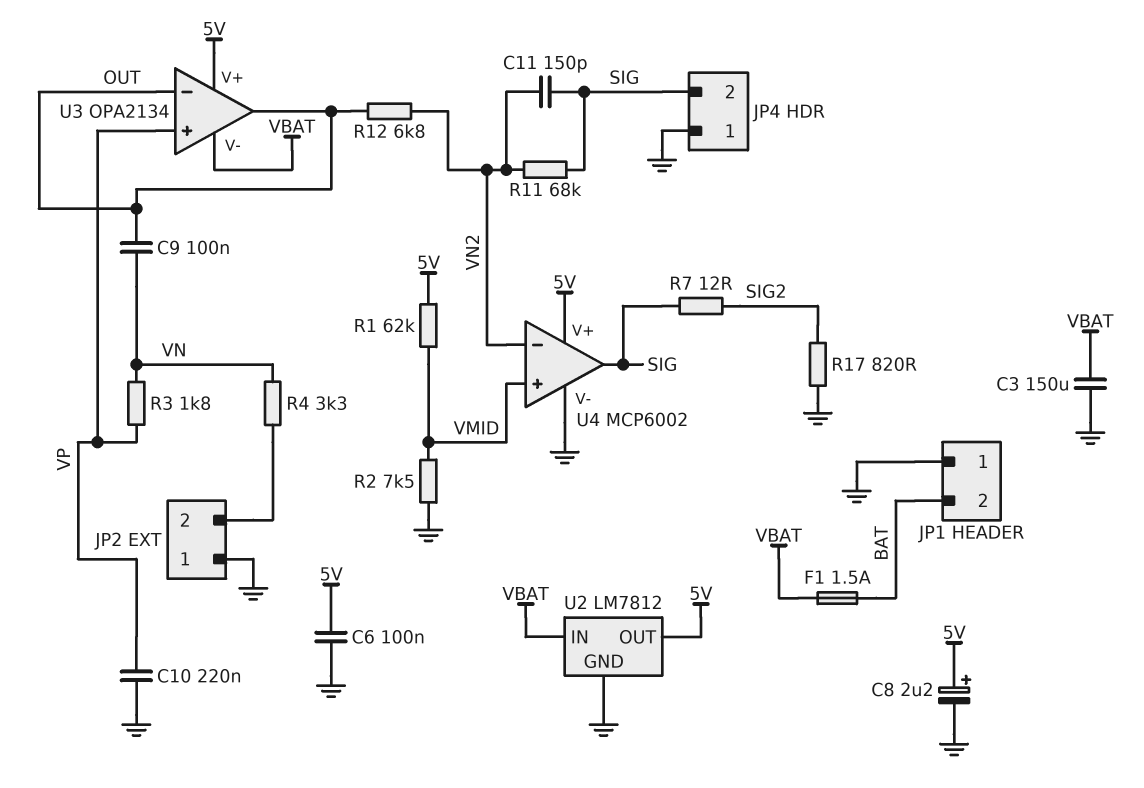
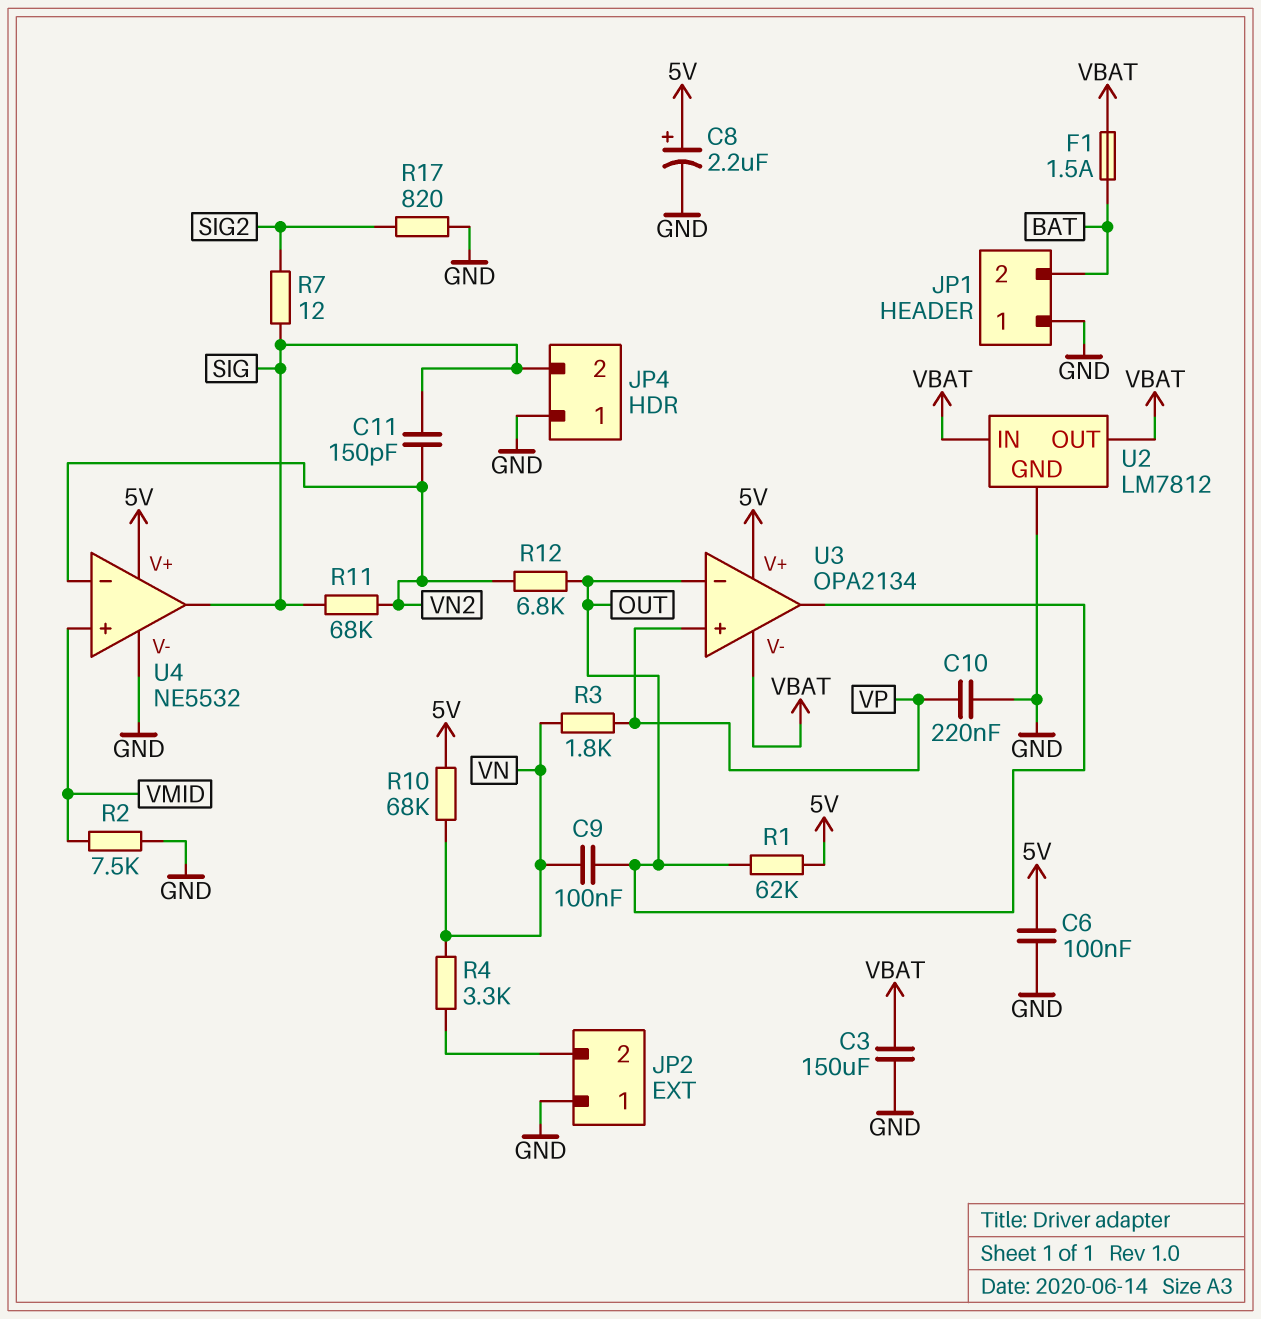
R1: 62k (5V, VMID) -> 62k (5V, OUT)
R10: none -> 68k (5V, VN)
U2 pin OUT: 5V -> VBAT
U4: MCP6002 -> NE5532

